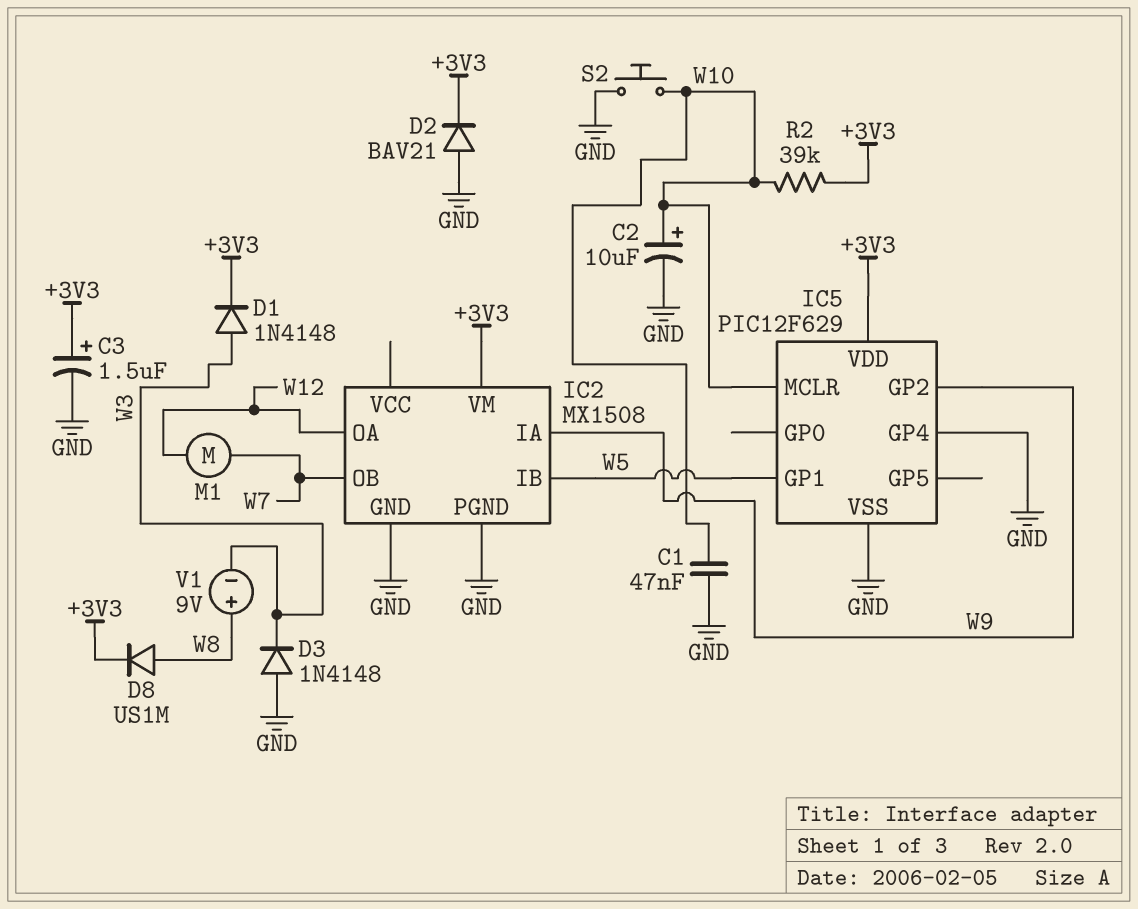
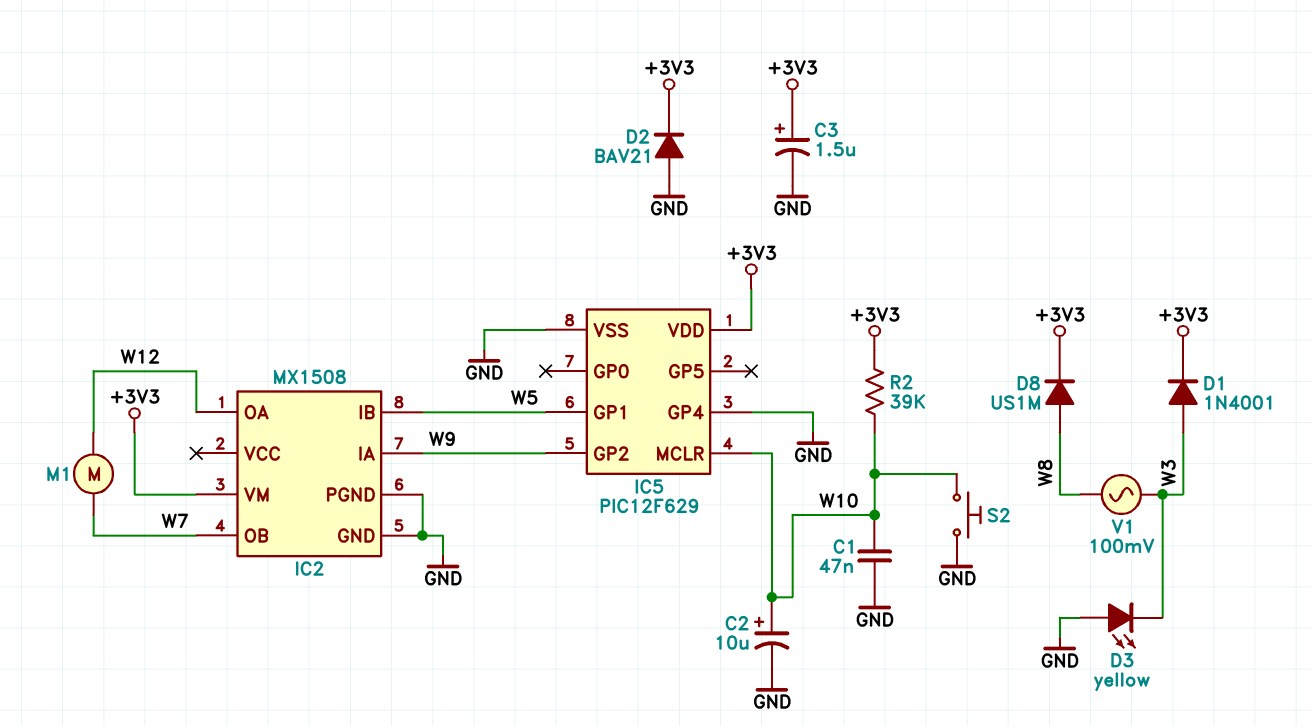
D1: diode 1N4148 (A W3, K +3V3) -> diode 1N4001 (A W3, K +3V3)
D3: diode 1N4148 (A GND, K W3) -> LED yellow (A GND, K W3)
V1: 9V (plus W8, minus W3) -> AC 100mV (W3, W8)

